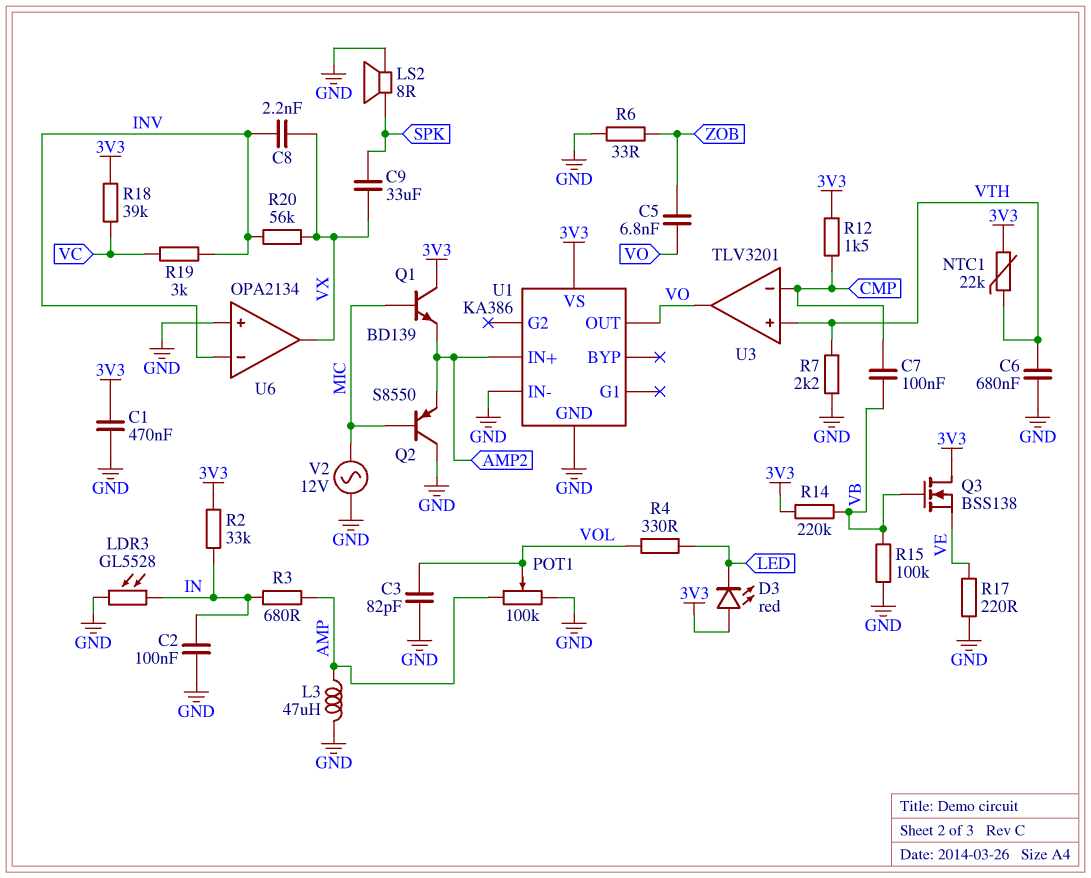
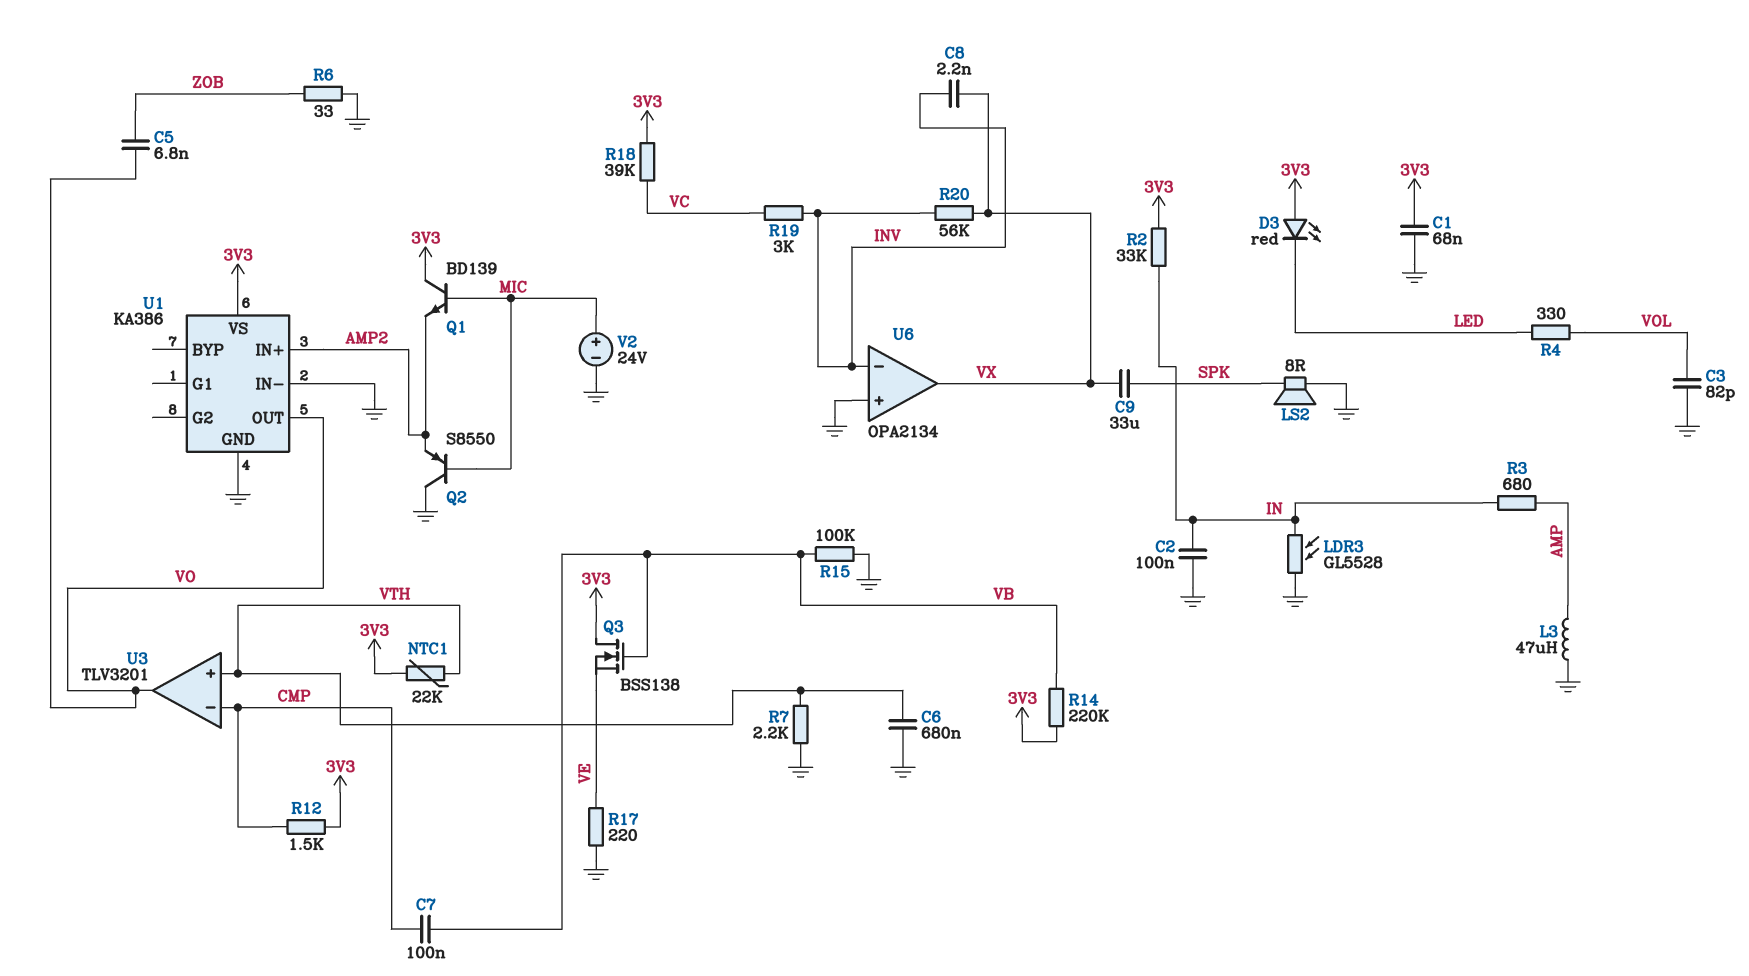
C1: 470nF (3V3, GND) -> 68nF (3V3, GND)
POT1: 100k (AMP, GND, wiper VOL) -> none
V2: AC 12V (GND, MIC) -> 24V (plus MIC, minus GND)

